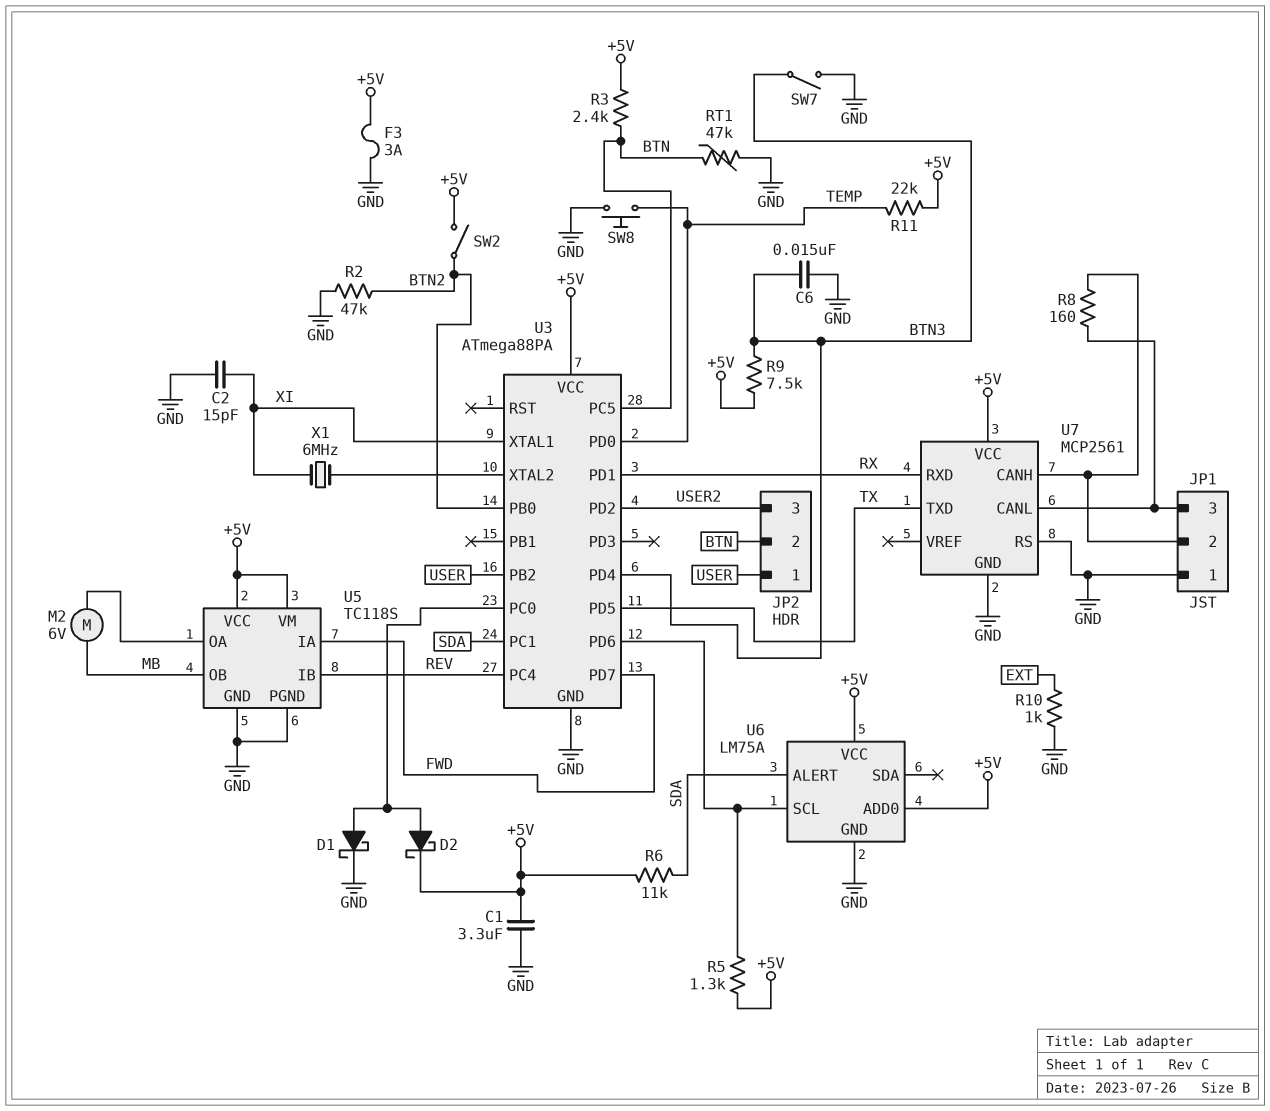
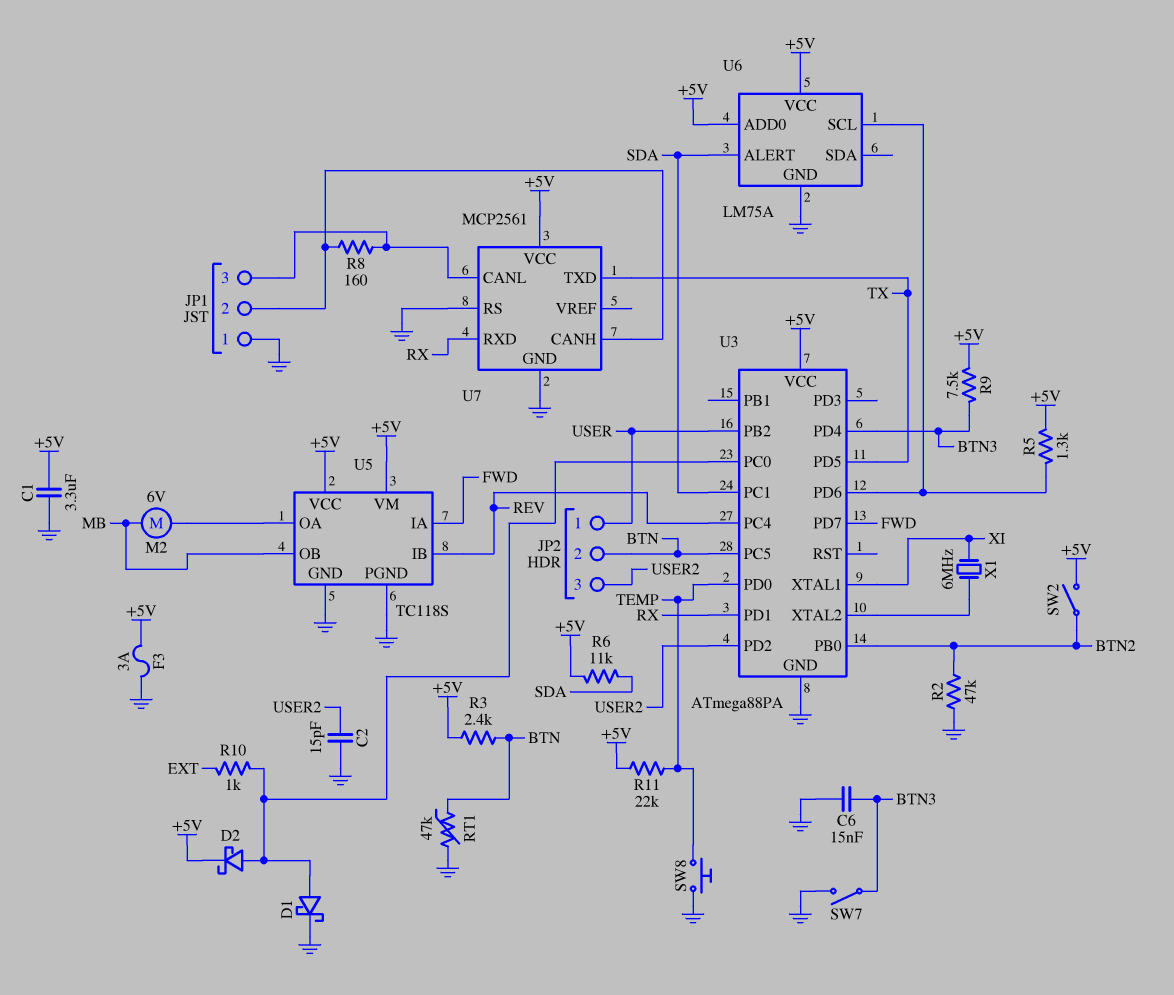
C2: 15pF (GND, XI) -> 15pF (GND, USER2)
R10: 1k (EXT, GND) -> 1k (EXT, U3/PC0)

